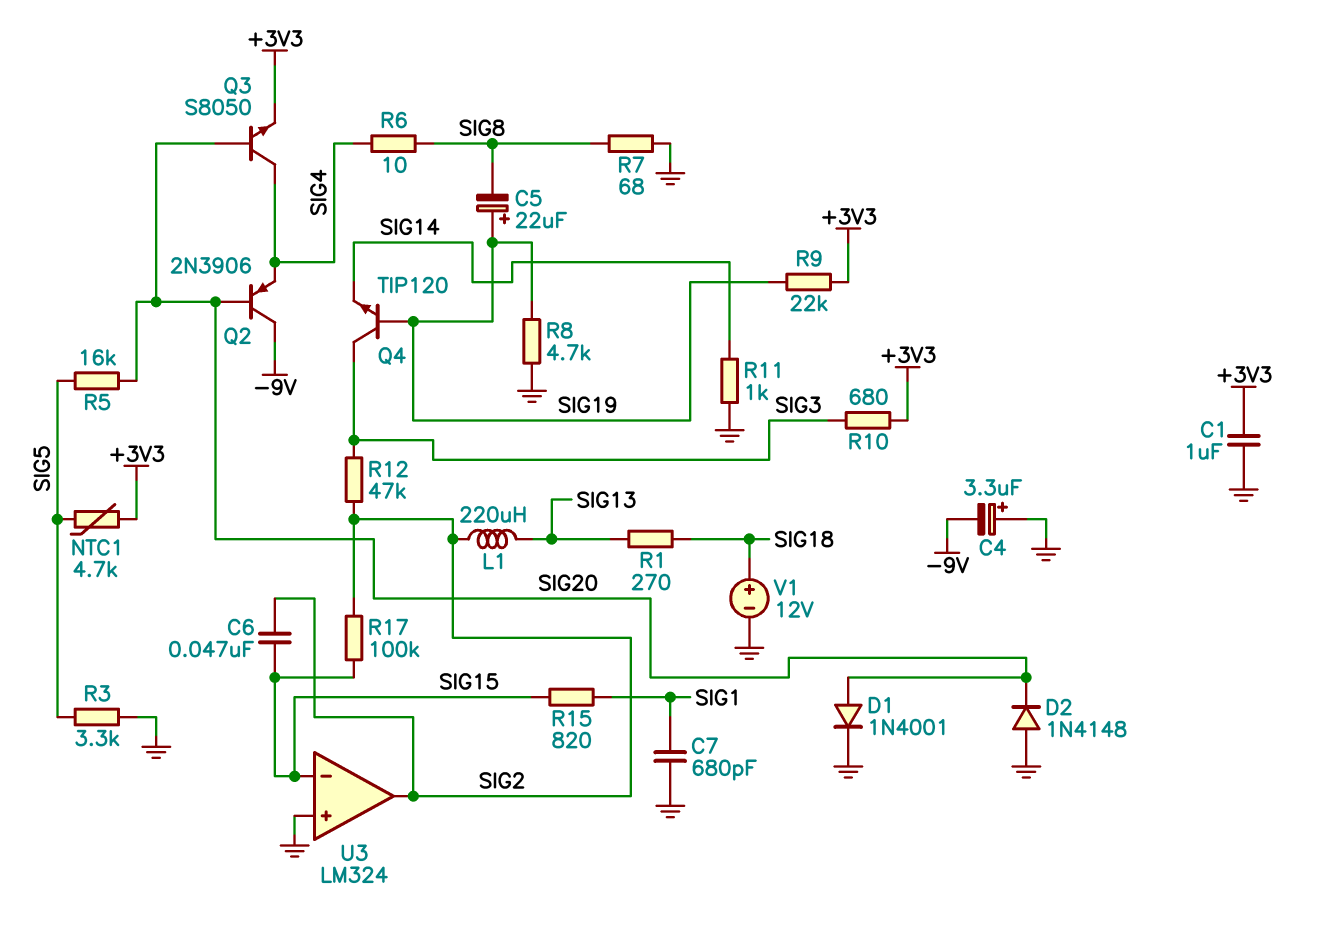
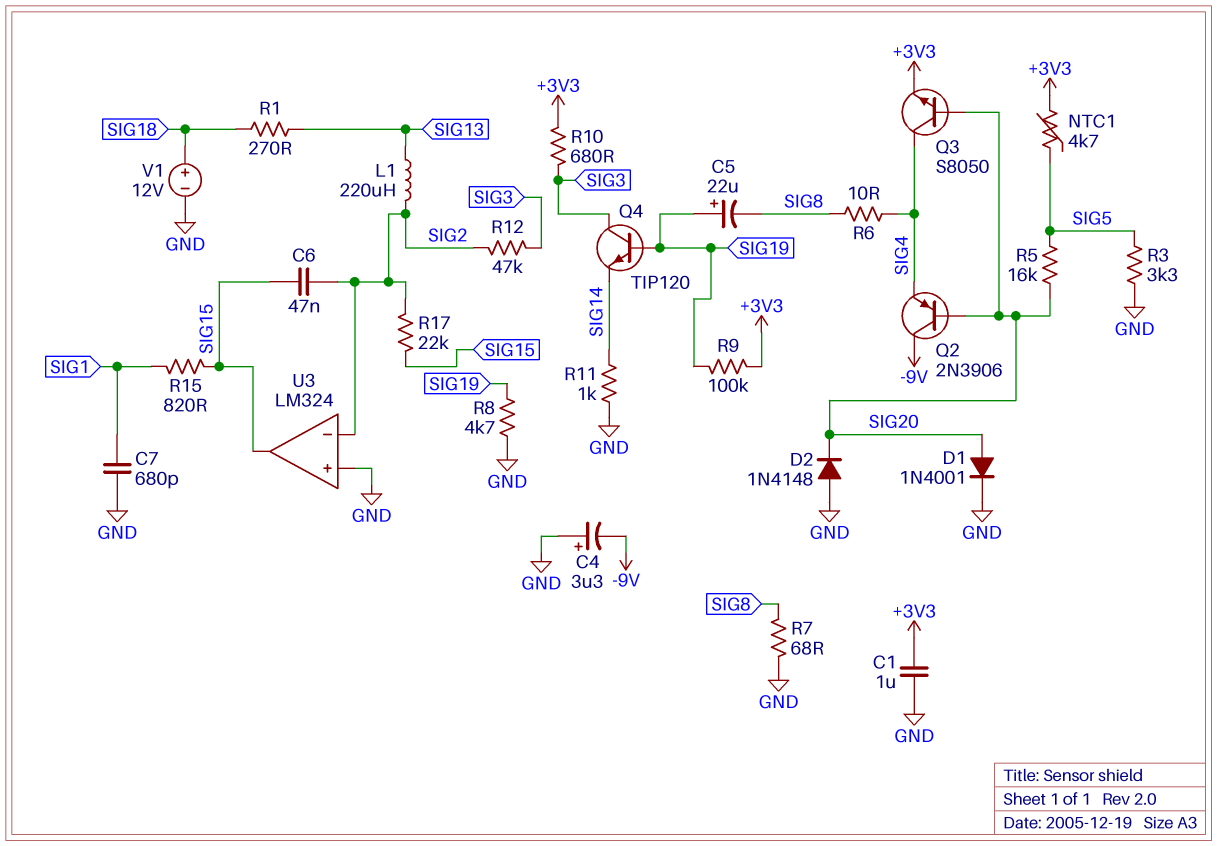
R9: 22k (+3V3, SIG19) -> 100k (+3V3, SIG19)
R17: 100k (SIG2, SIG15) -> 22k (SIG2, SIG15)
U3 pin in-: SIG15 -> SIG2
U3 pin out: SIG2 -> SIG15

